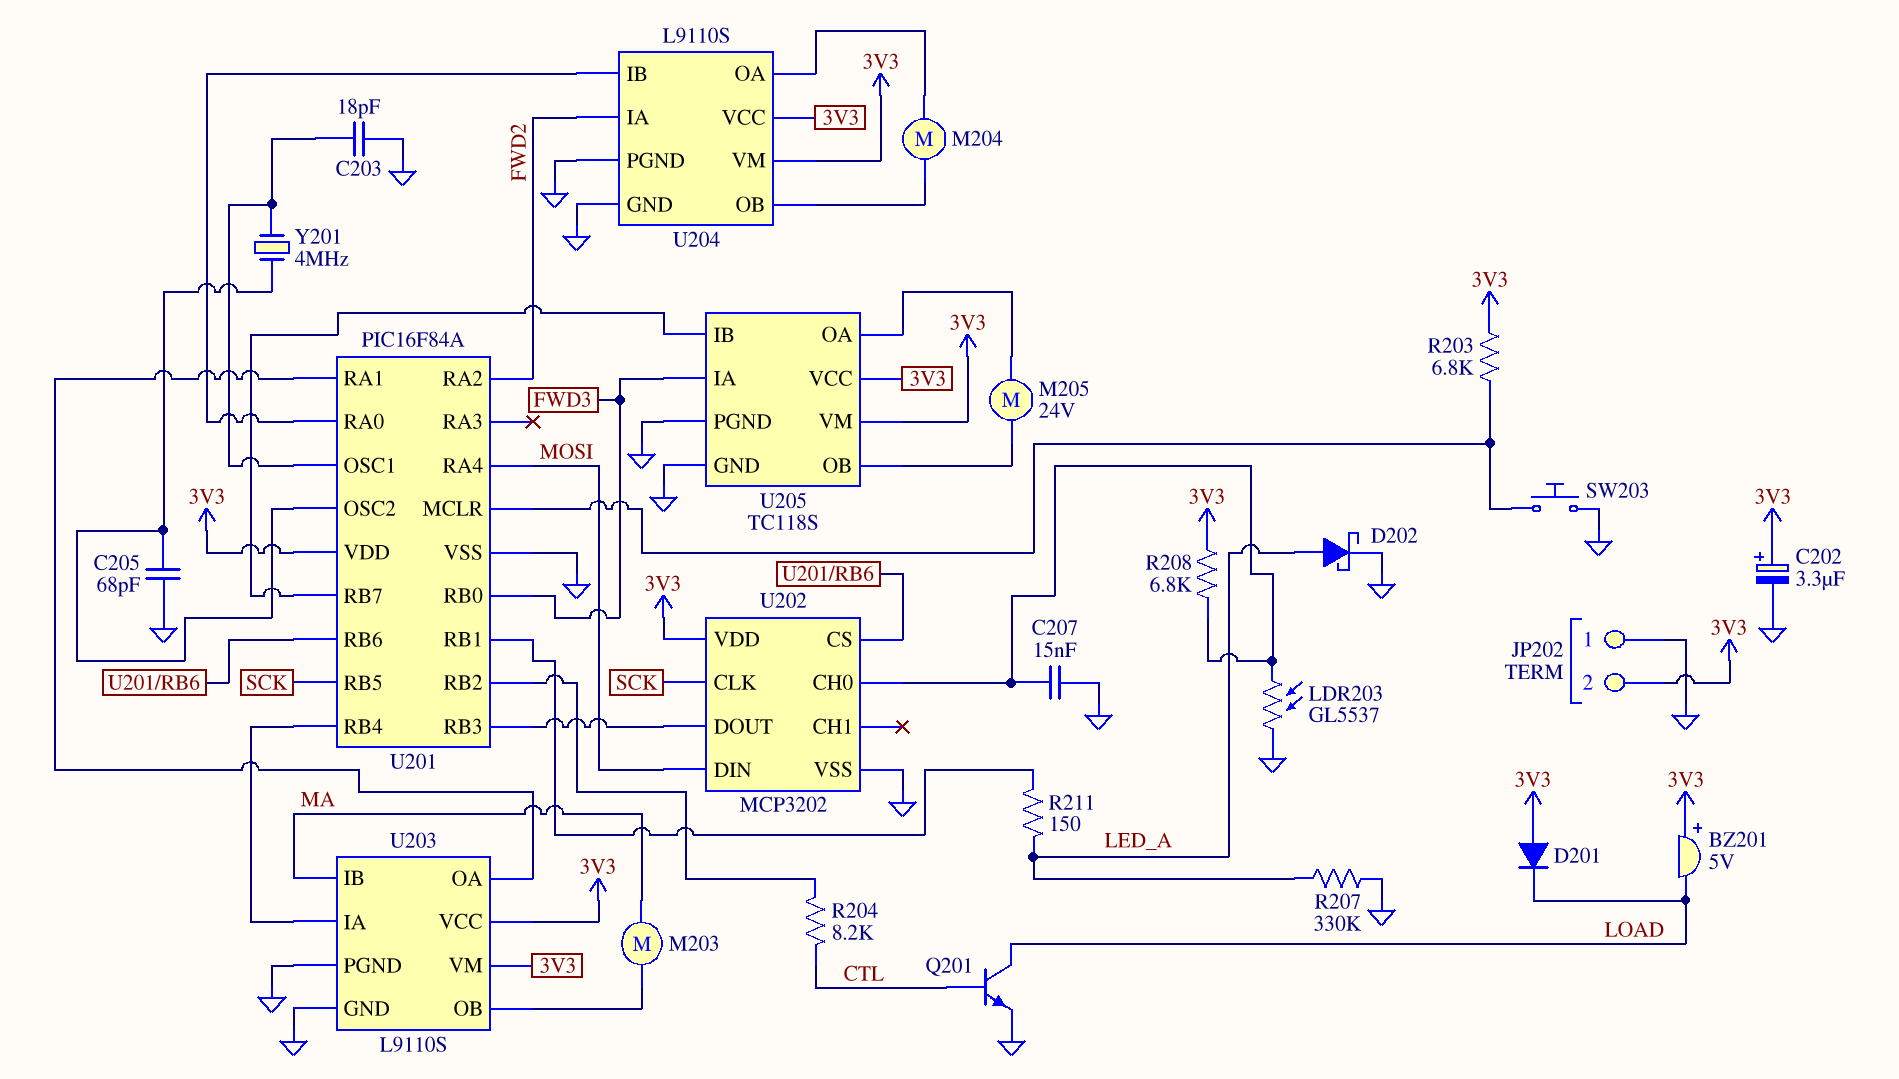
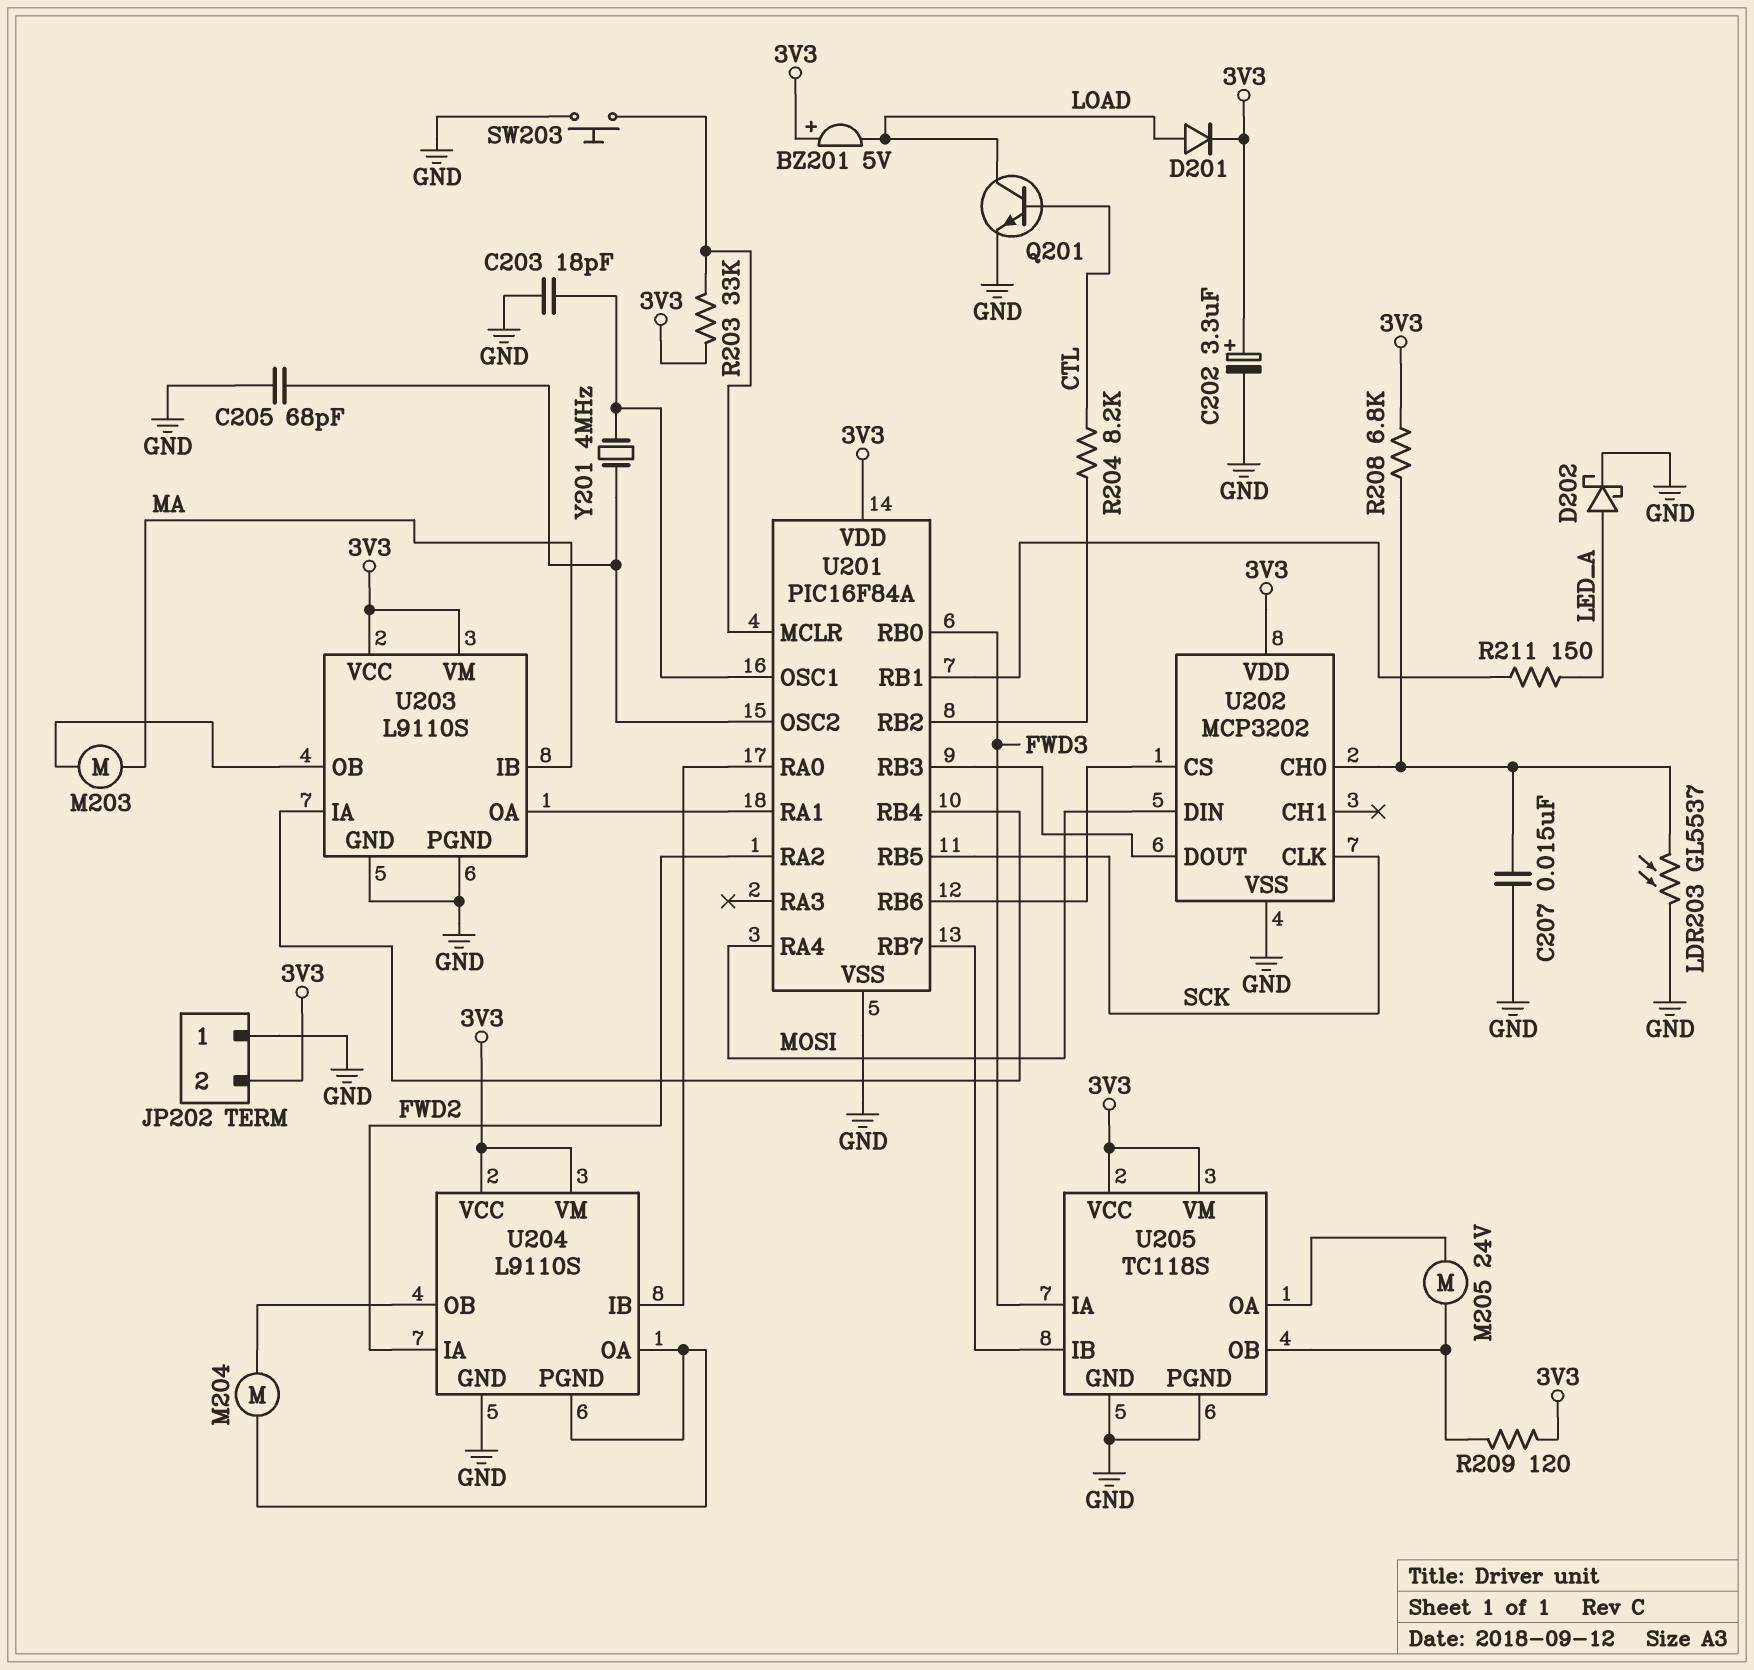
D201: diode (A 3V3, K LOAD) -> diode (A LOAD, K 3V3)
R203: 6.8k (3V3, U201/MCLR) -> 33k (3V3, U201/MCLR)
R207: 330k (GND, LED_A) -> none
R209: none -> 120 (3V3, U205/OB)
U204 pin PGND: GND -> U204/OA

